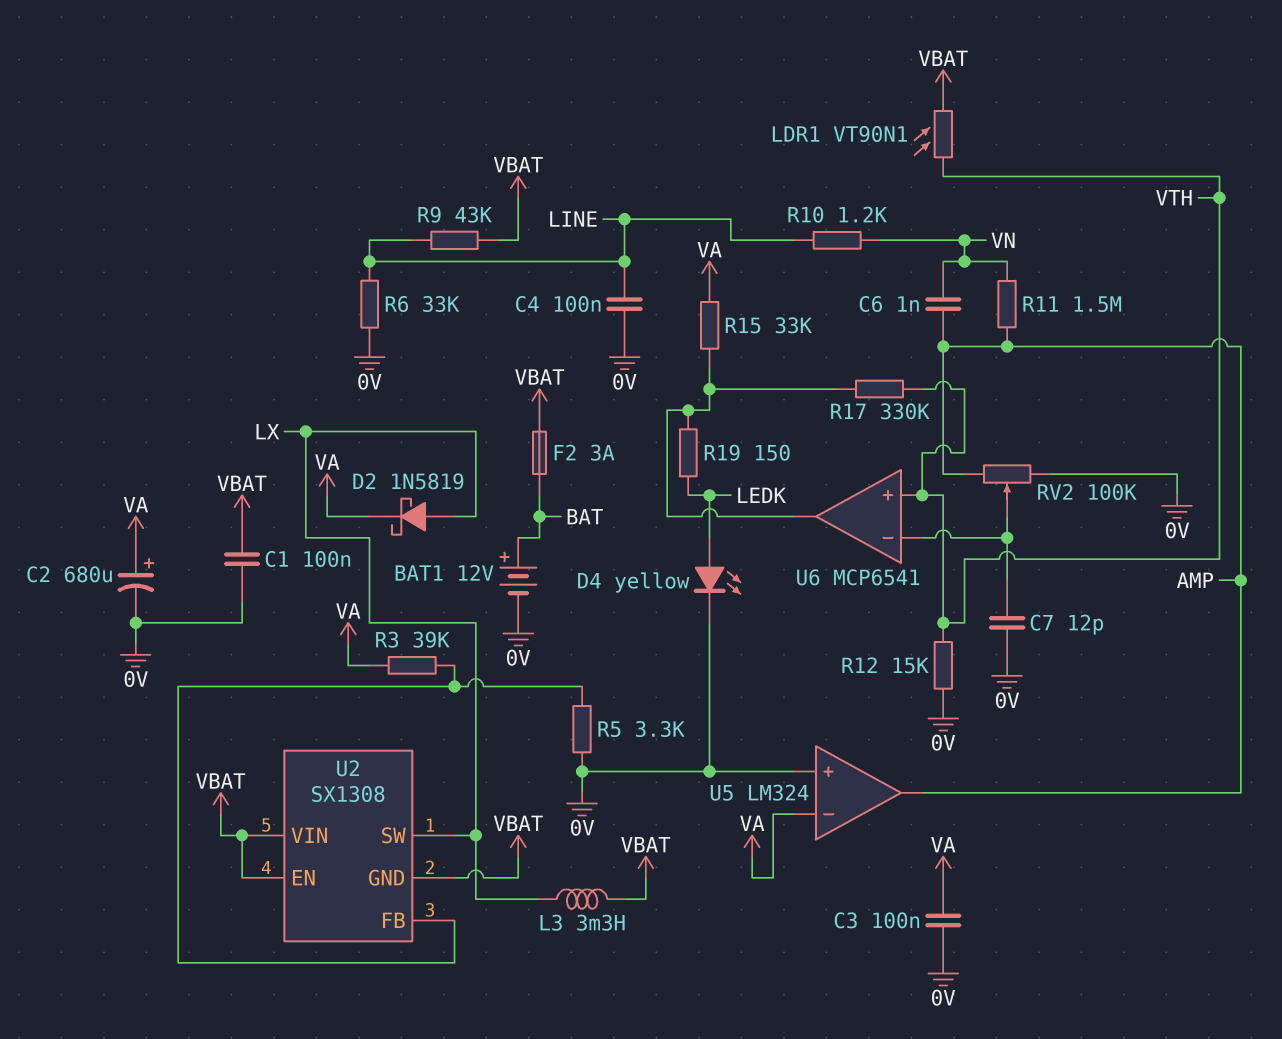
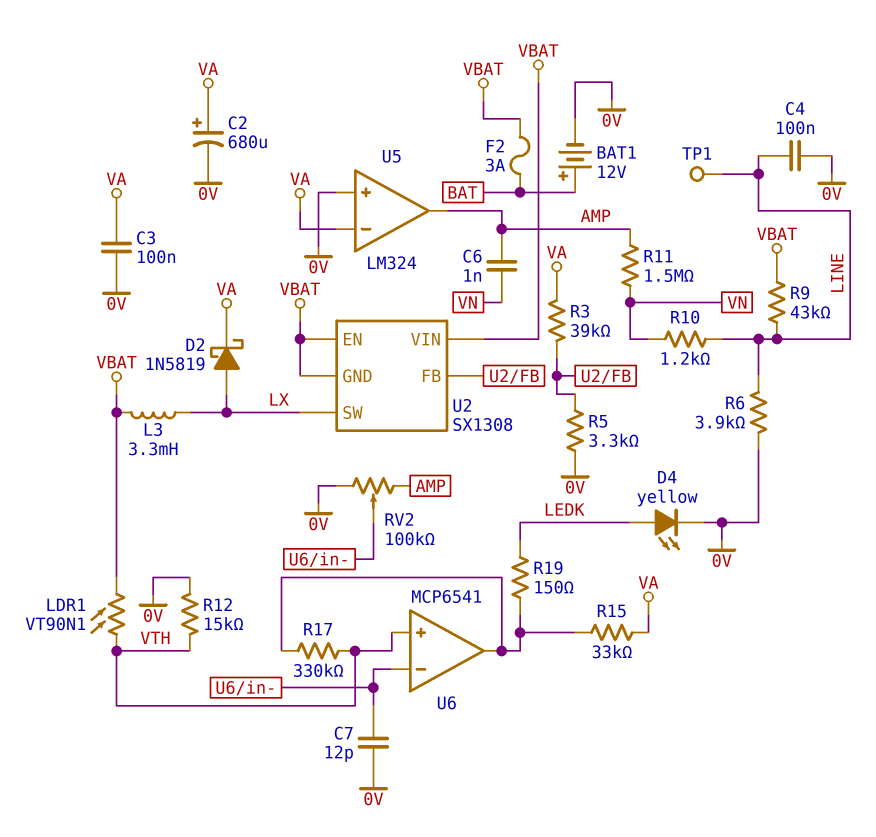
C1: 100nF (0V, VBAT) -> none
R6: 33k (0V, LINE) -> 3.9k (0V, LINE)
TP1: none -> test point (LINE)

